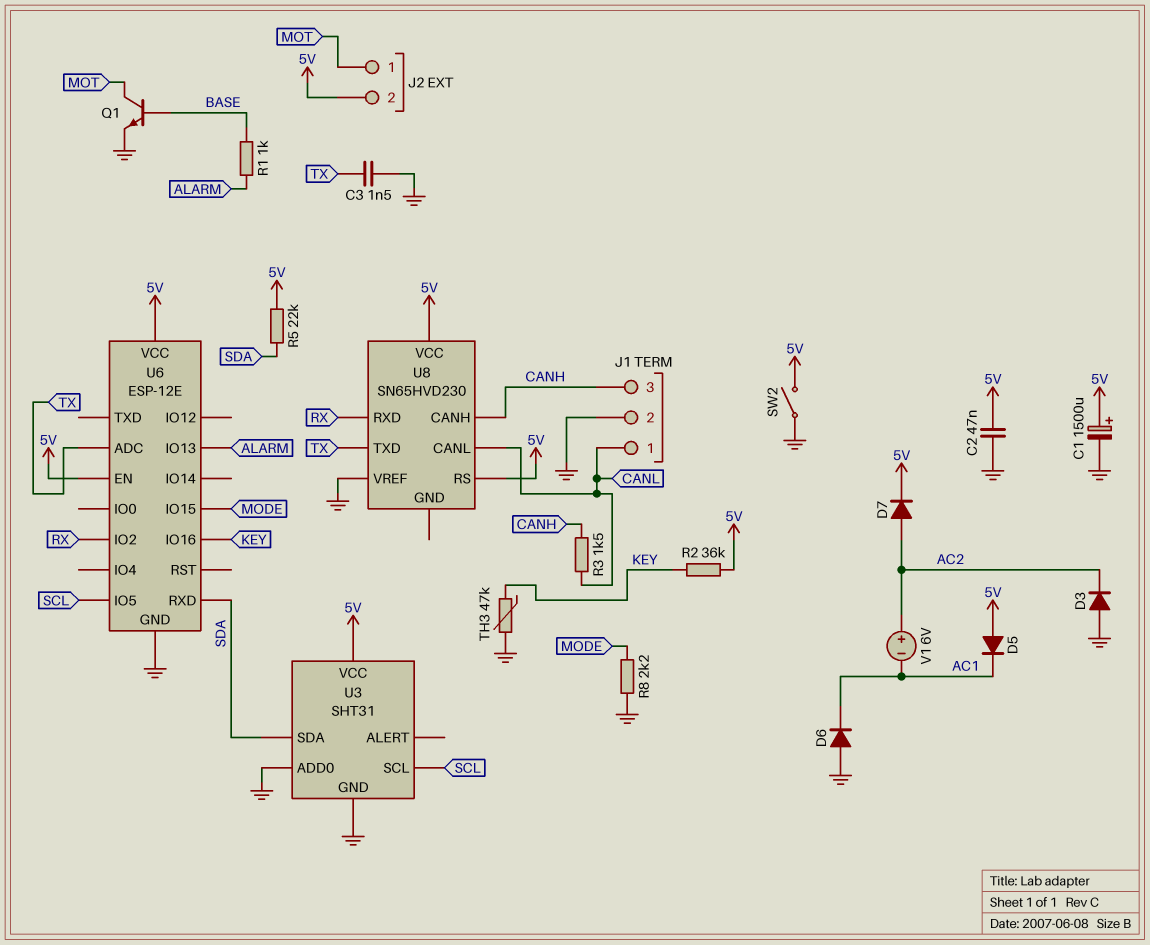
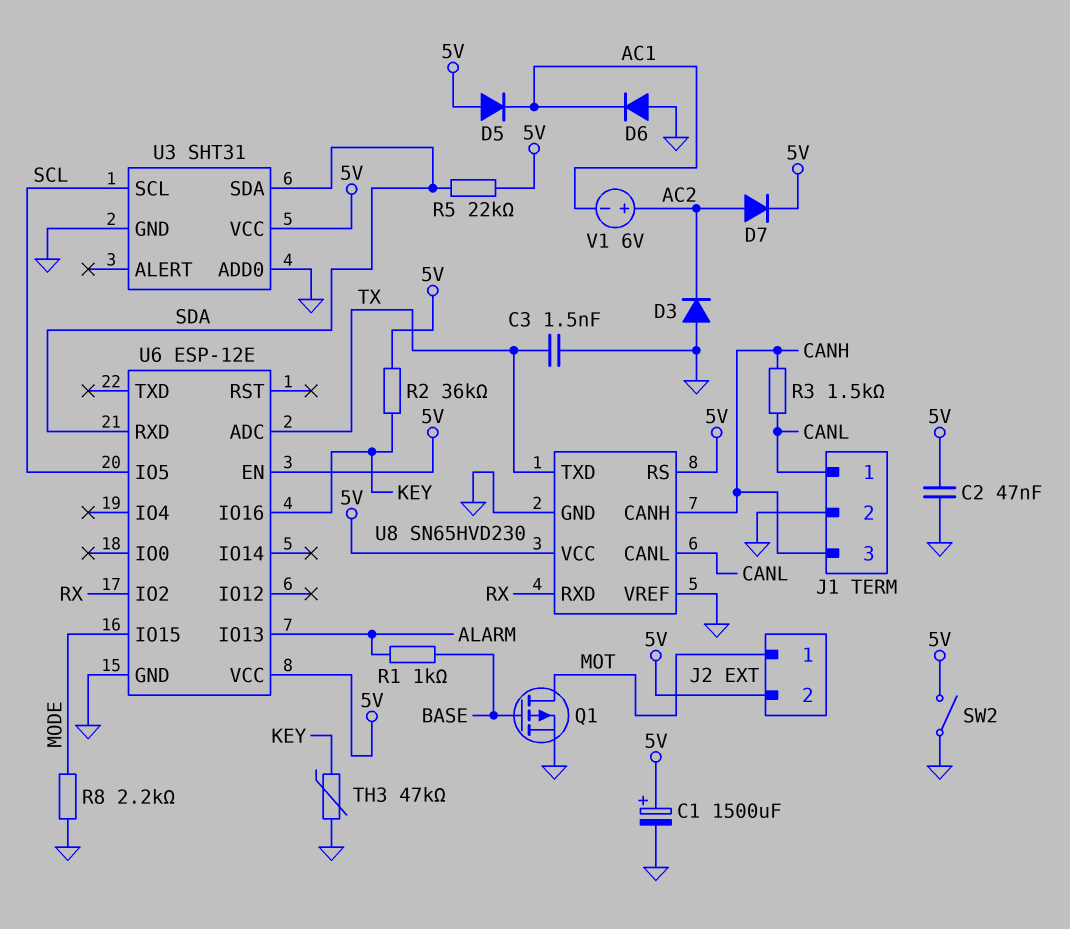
Q1: NPN (B BASE, C MOT, E GND) -> PMOS (G BASE, D MOT, S GND)
U8 pin GND: none -> GND

